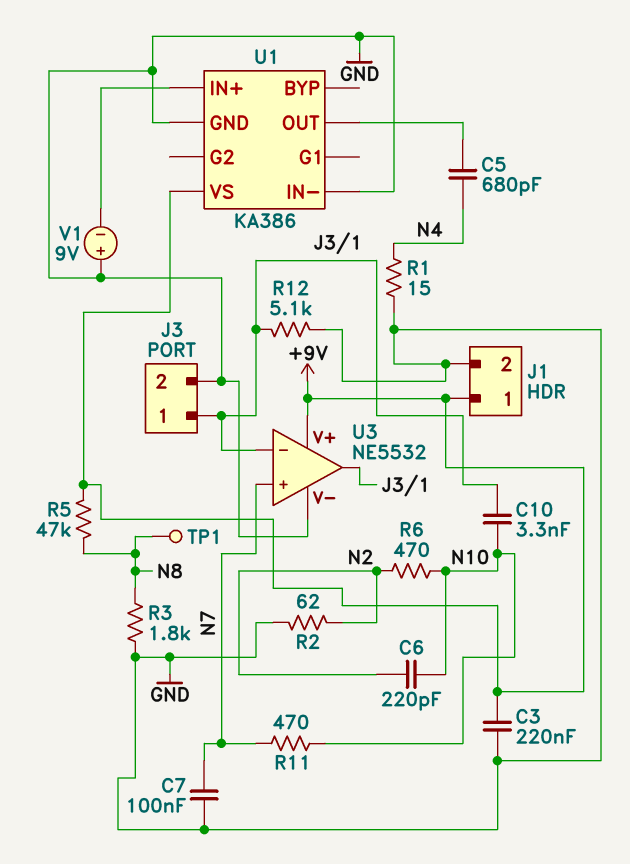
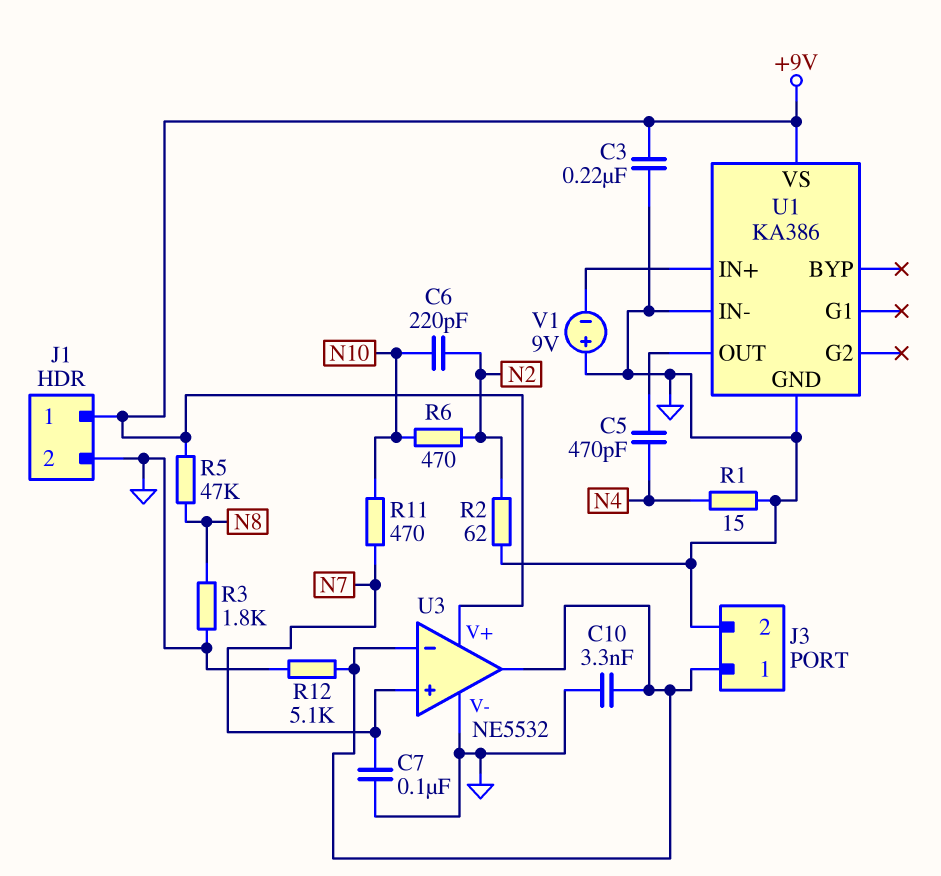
C5: 680pF (N4, U1/OUT) -> 470pF (N4, U1/OUT)
C10: 3.3nF (J3/1, N10) -> 3.3nF (GND, J3/1)
TP1: test point (N8) -> none

